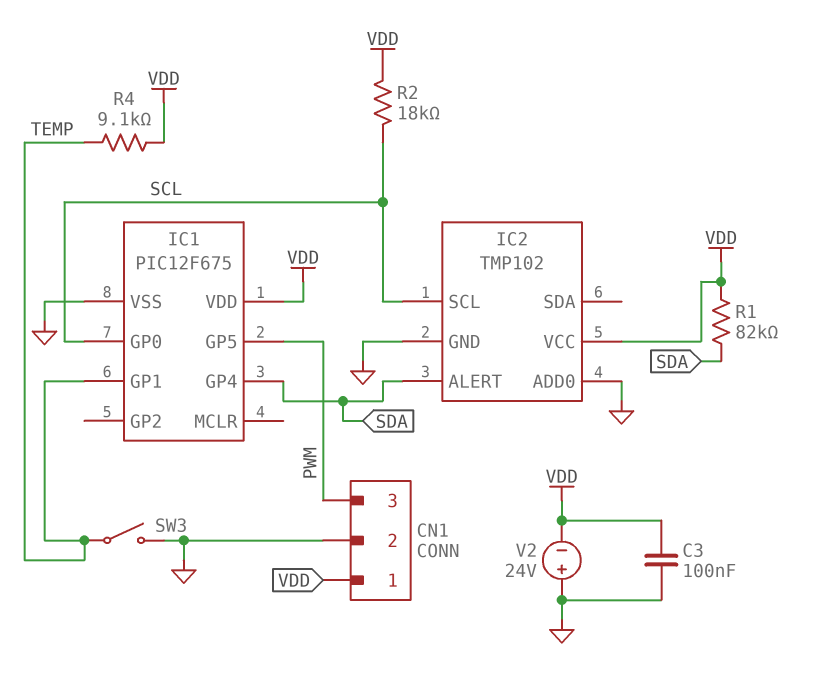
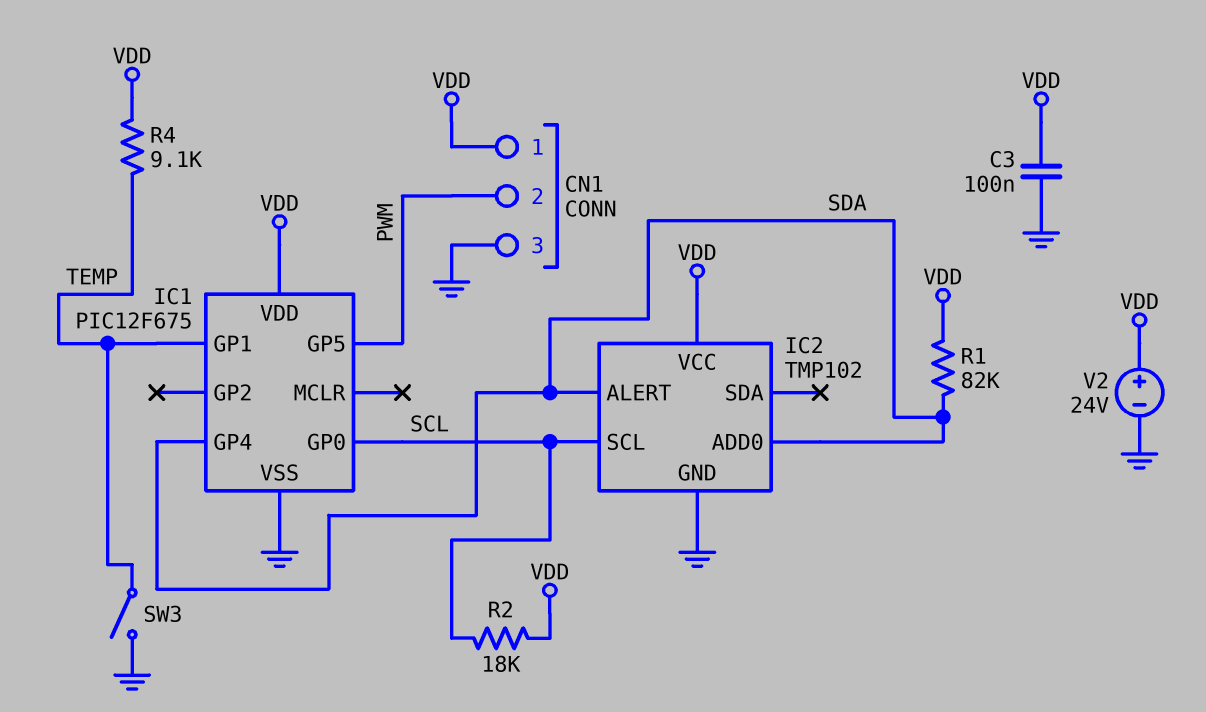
CN1 pin 2: GND -> PWM
CN1 pin 3: PWM -> GND
IC2 pin ADD0: GND -> SDA
V2: 24V (plus GND, minus VDD) -> 24V (plus VDD, minus GND)

